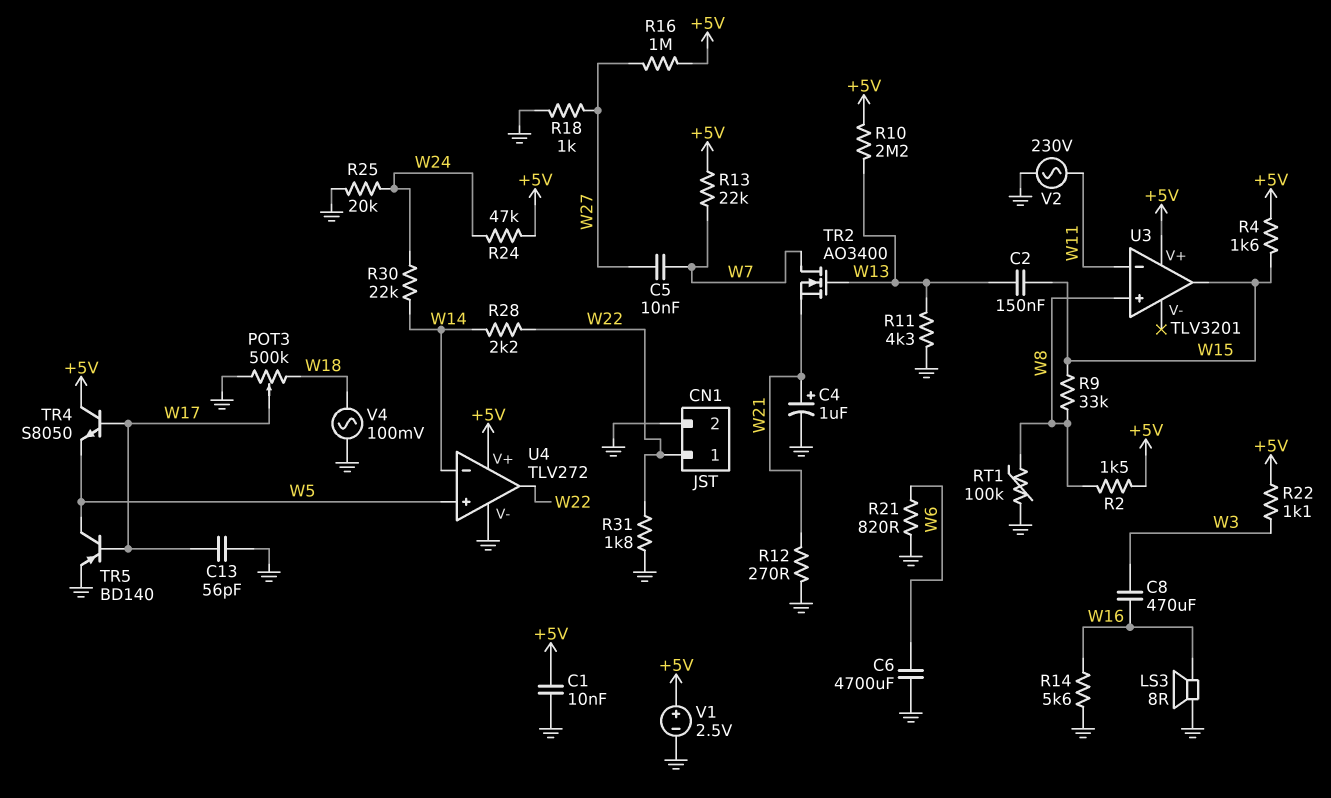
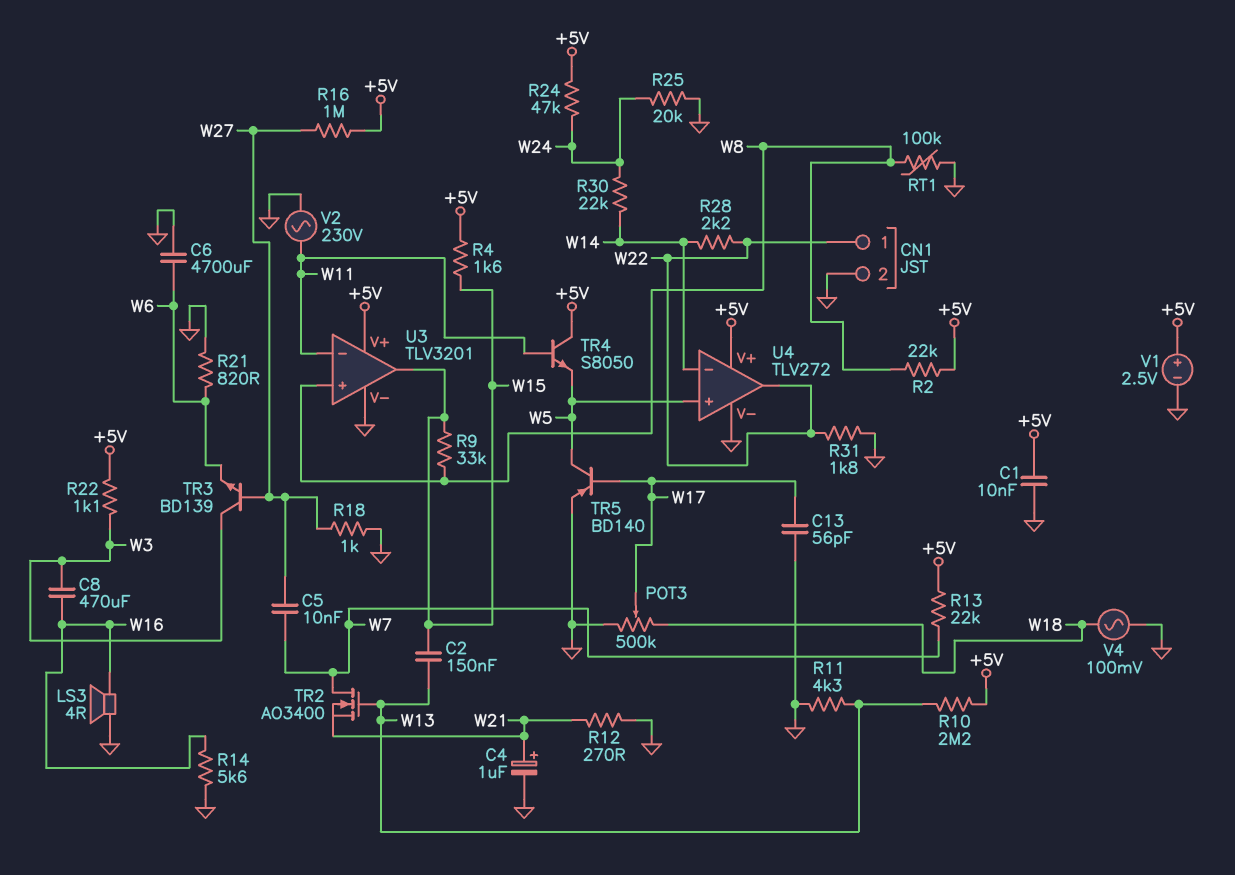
LS3: speaker 8R (GND, W16) -> speaker 4R (GND, W16)
R2: 1.5k (+5V, W8) -> 22k (+5V, W8)
TR3: none -> NPN BD139 (B W27, C W3, E W6)
TR4: NPN S8050 (B W17, C +5V, E W5) -> NPN S8050 (B W11, C +5V, E W5)
U3 pin V-: none -> GND

